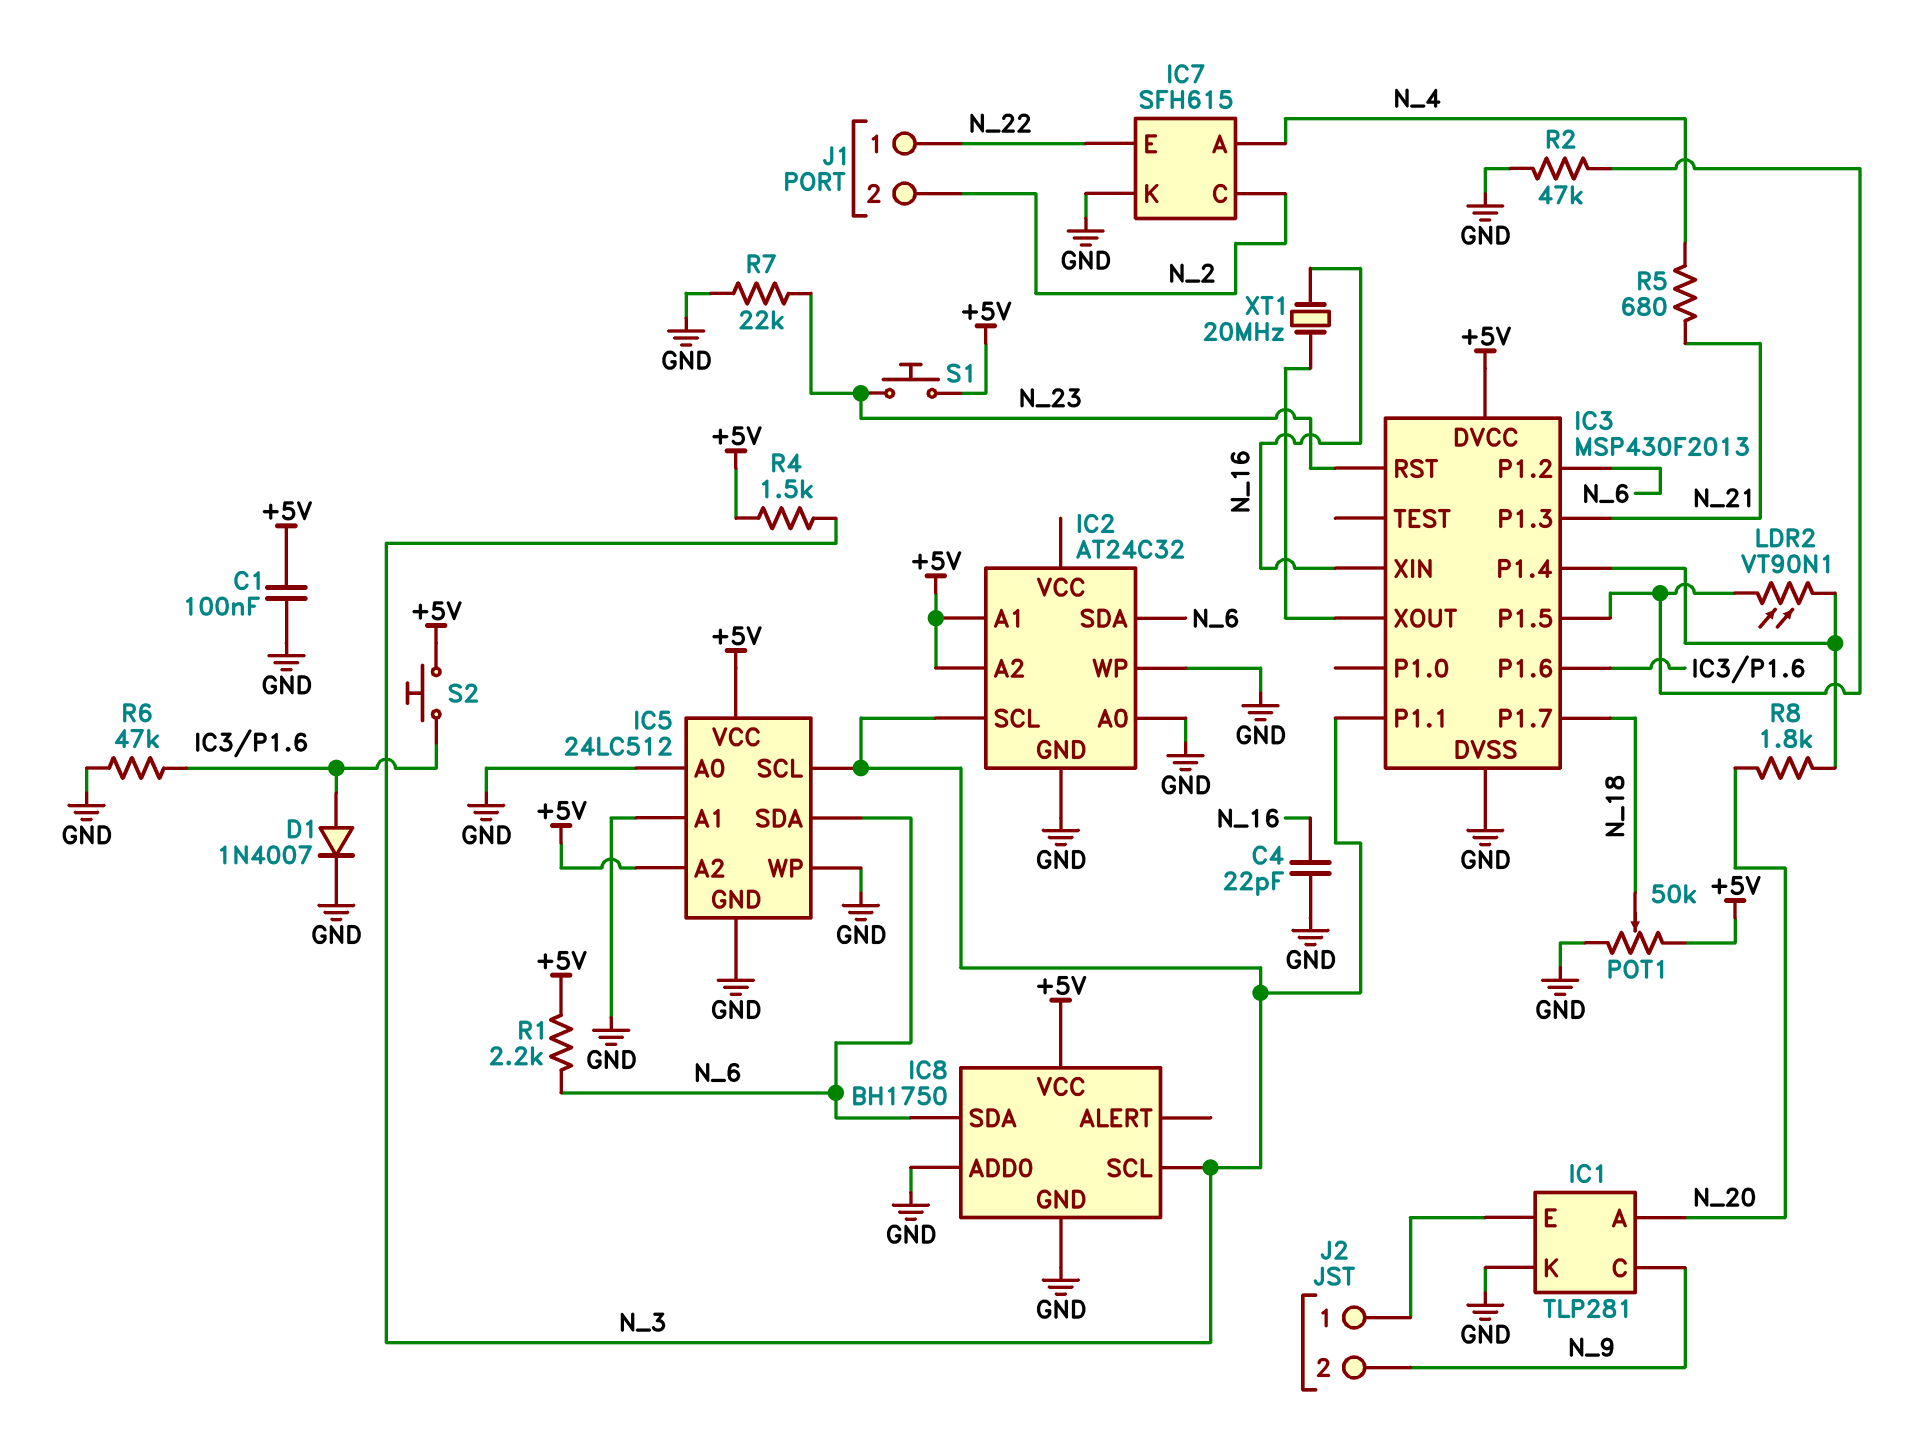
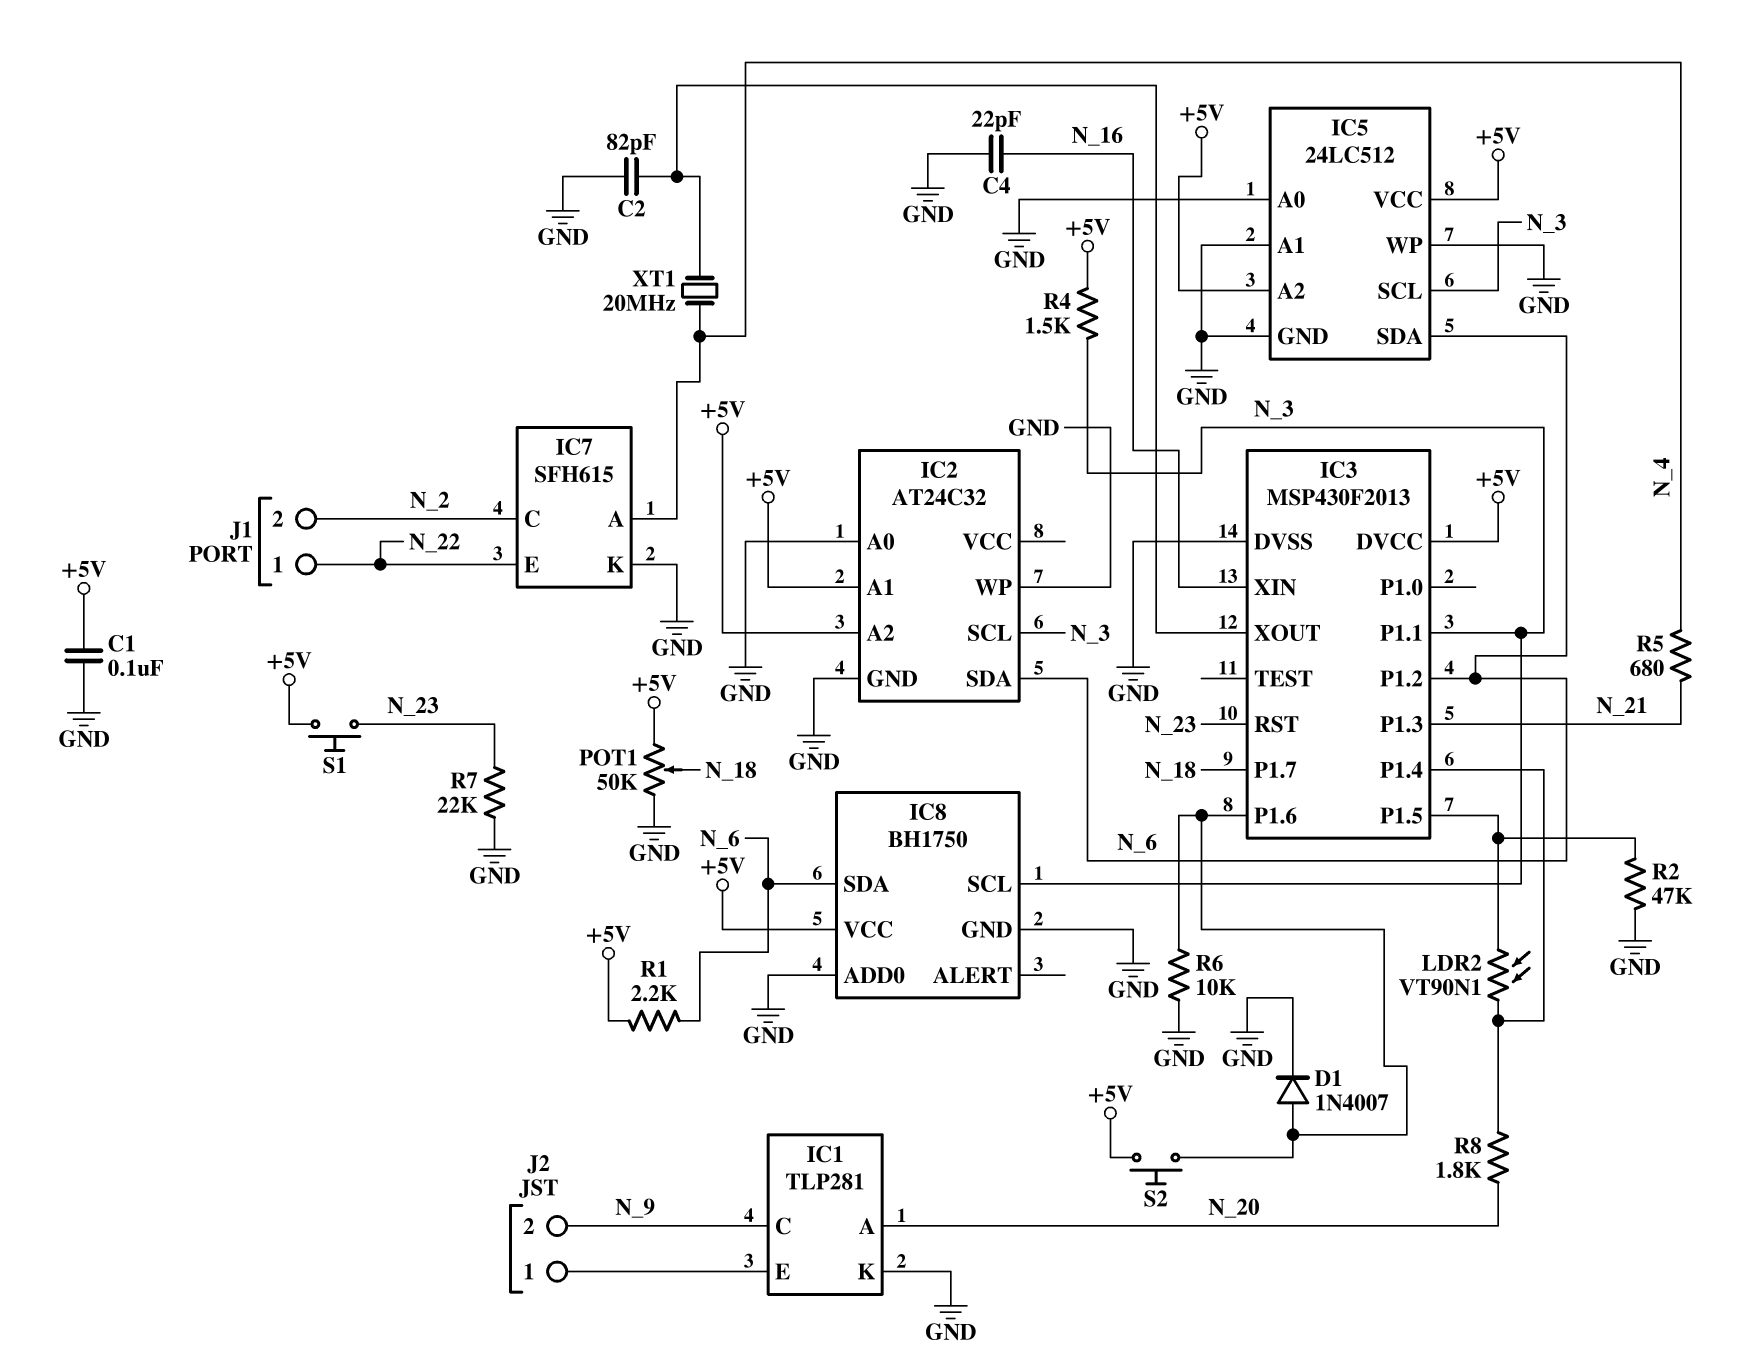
C2: none -> 82pF (GND, IC3/XOUT)
R6: 47k (GND, IC3/P1.6) -> 10k (GND, IC3/P1.6)
XT1: 20MHz (IC3/XOUT, N_16) -> 20MHz (IC3/XOUT, N_4)

